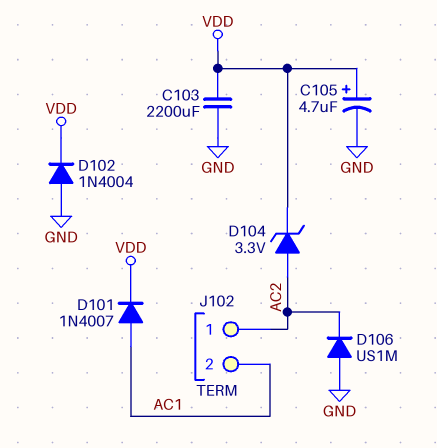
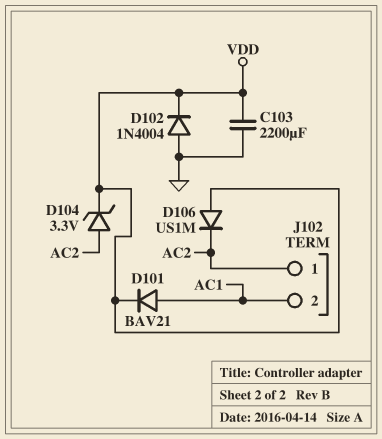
C105: 4.7uF (plus VDD, minus GND) -> none
D101: diode 1N4007 (A AC1, K VDD) -> diode BAV21 (A AC1, K VDD)
D106: diode US1M (A GND, K AC2) -> diode US1M (A VDD, K AC2)

